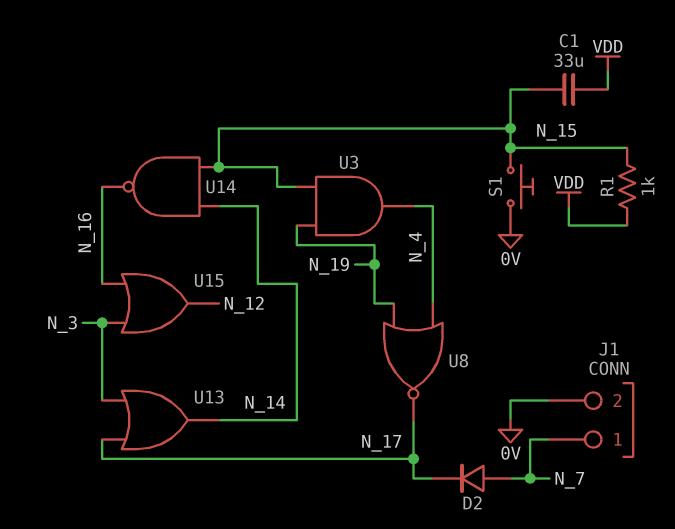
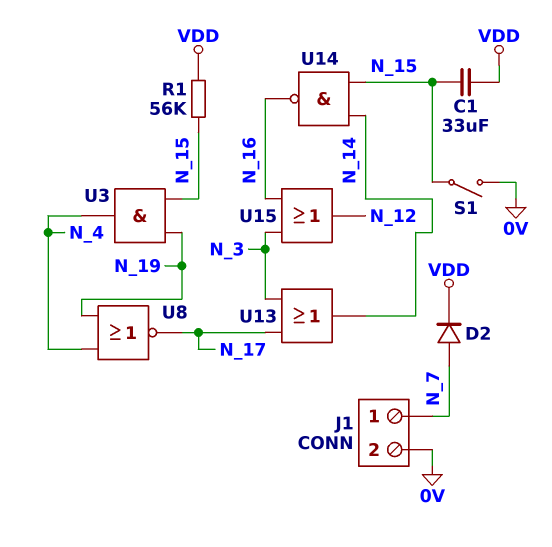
D2: diode (A N_7, K N_17) -> diode (A N_7, K VDD)
R1: 1k (N_15, VDD) -> 56k (N_15, VDD)
S1: button (0V, N_15) -> switch (0V, N_15)

